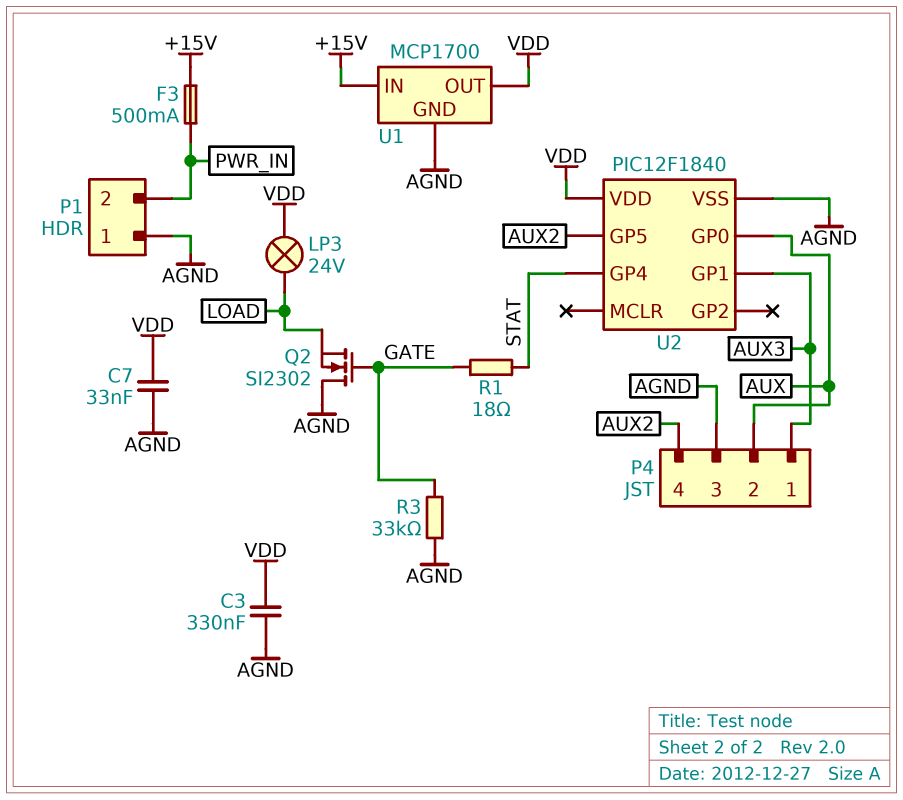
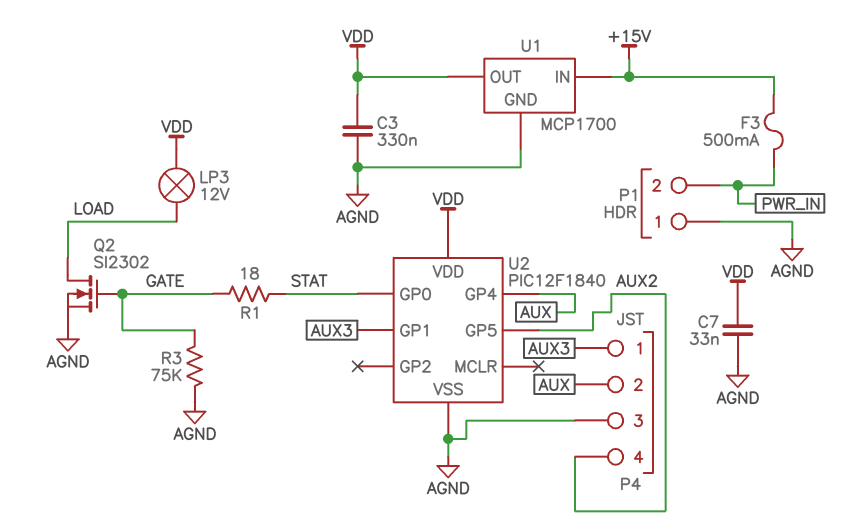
LP3: lamp 24V (LOAD, VDD) -> lamp 12V (LOAD, VDD)
Q2: NMOS SI2302 (G GATE, D AGND, S LOAD) -> NMOS SI2302 (G GATE, D LOAD, S AGND)
R3: 33k (AGND, GATE) -> 75k (AGND, GATE)
U2 pin GP0: AUX -> STAT
U2 pin GP4: STAT -> AUX

